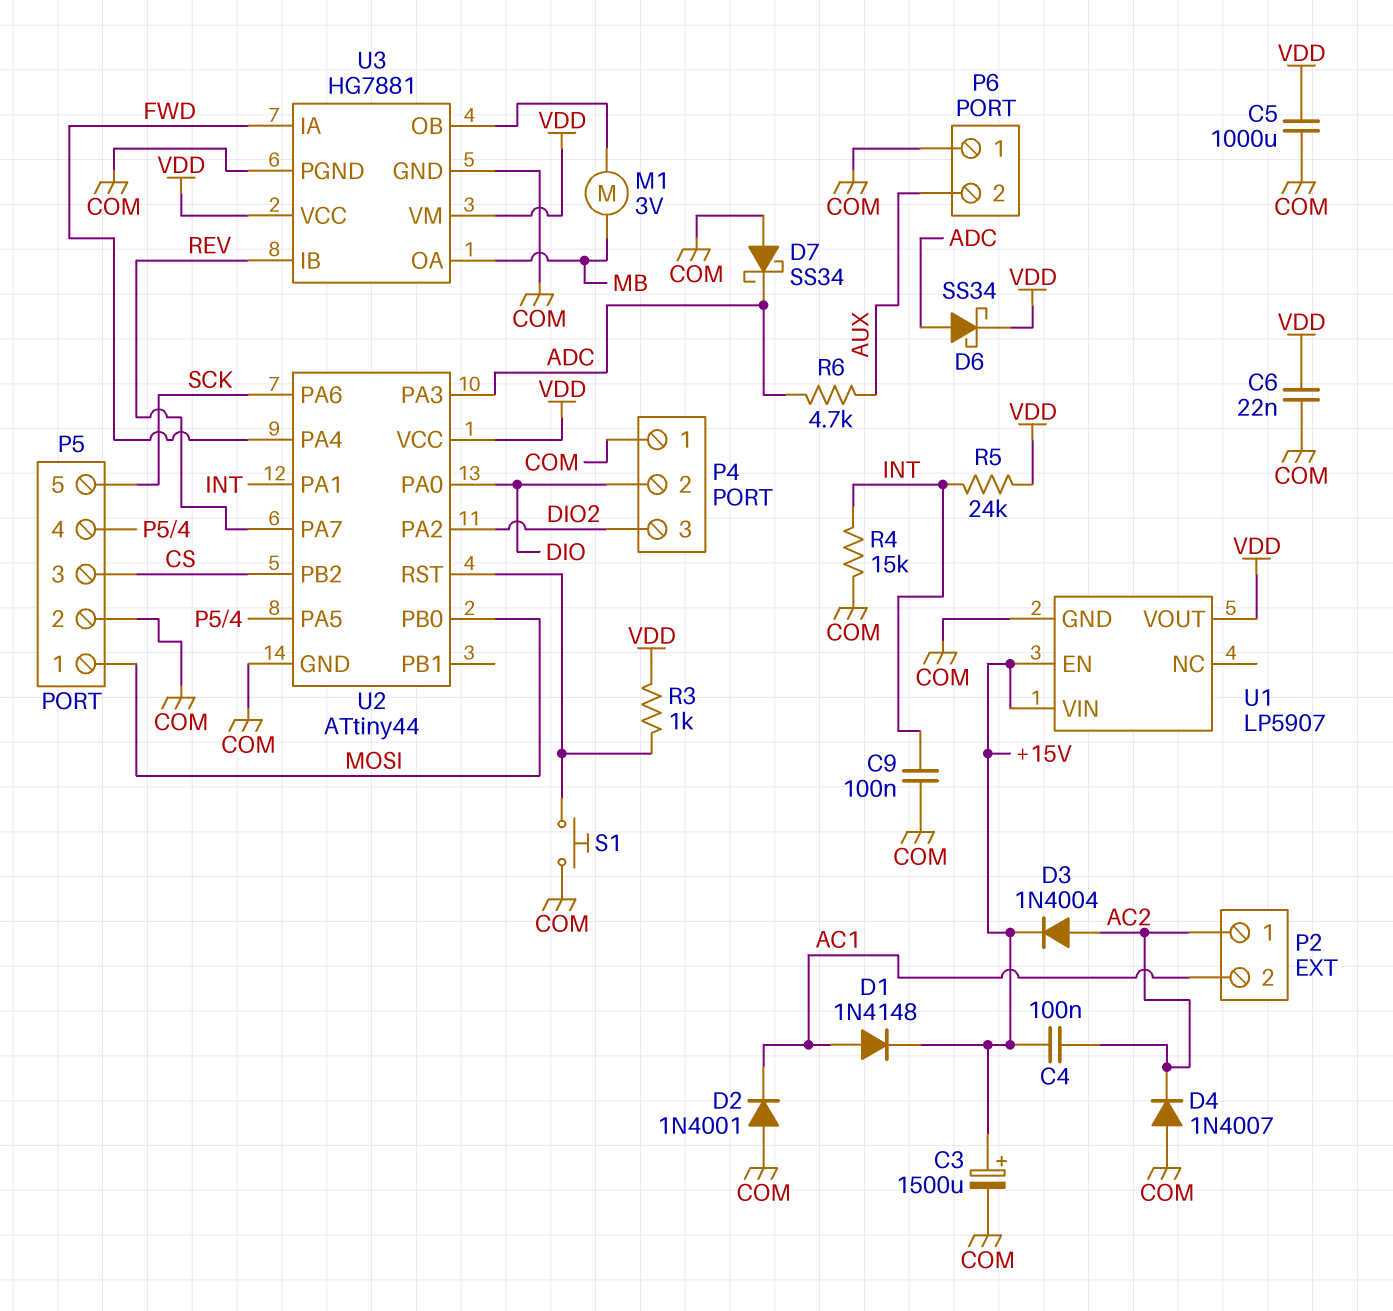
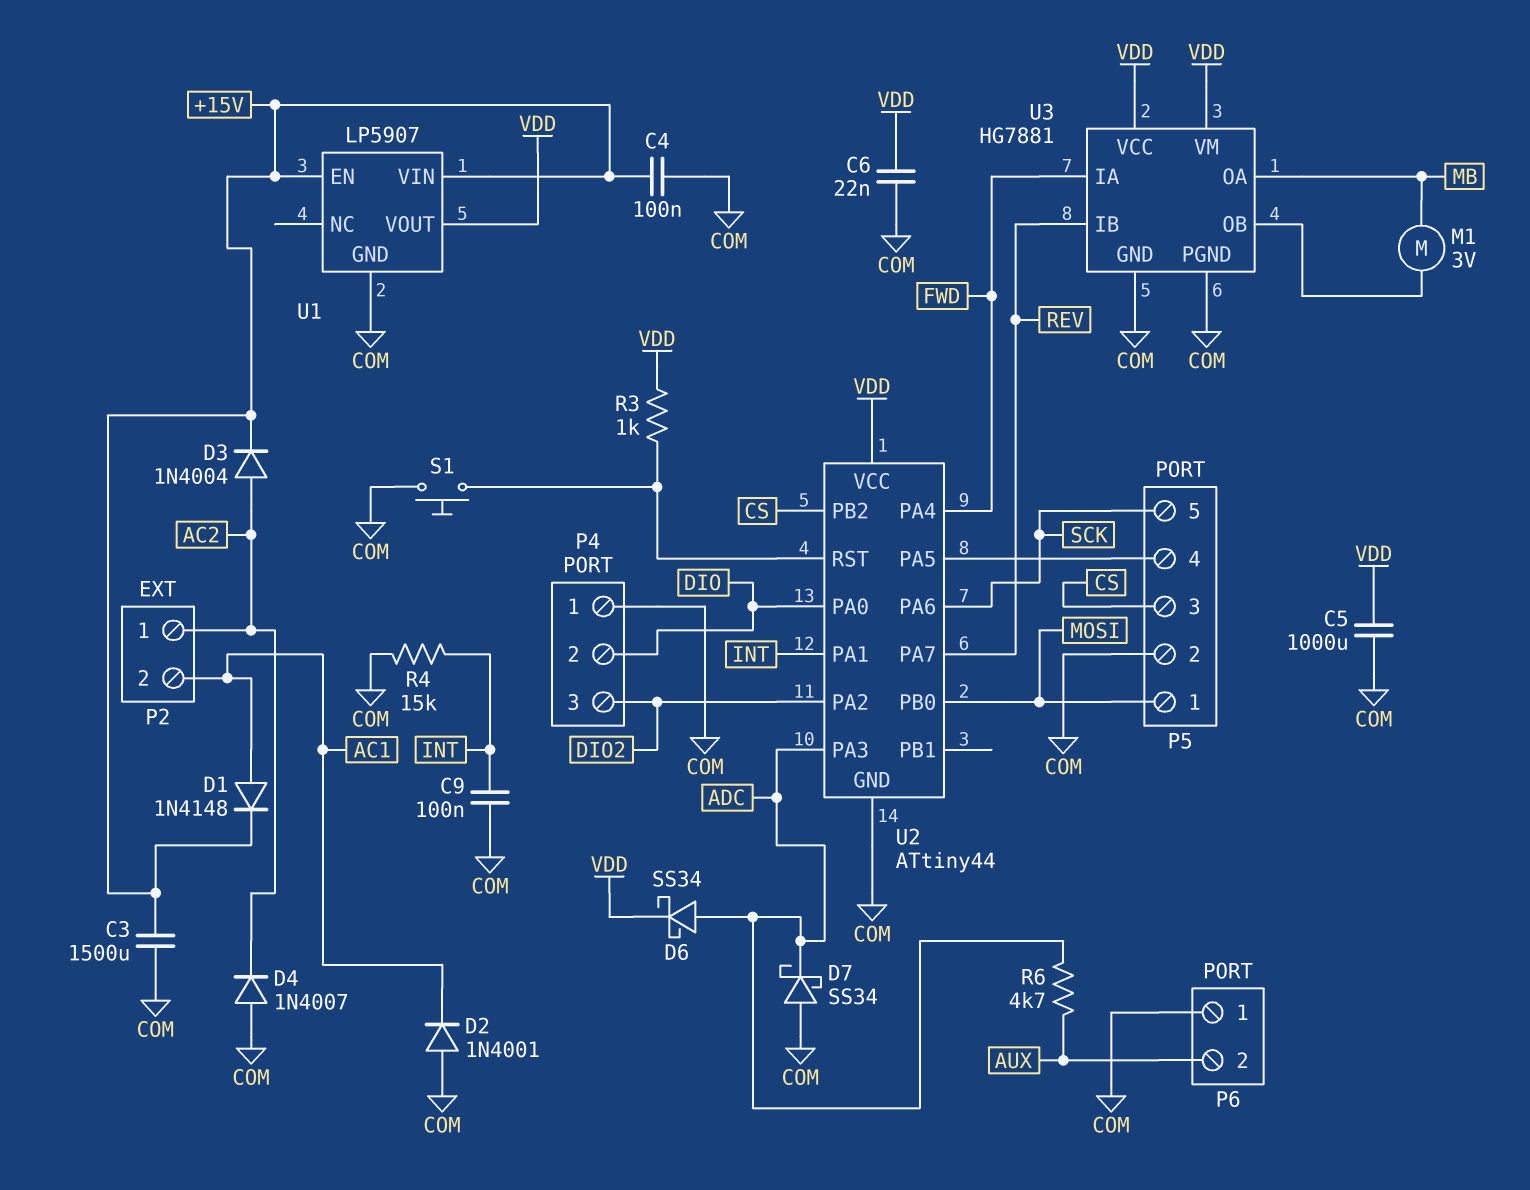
C3: 1500uF (plus +15V, minus COM) -> 1500uF (+15V, COM)
C4: 100nF (+15V, AC2) -> 100nF (+15V, COM)
R5: 24k (INT, VDD) -> none

